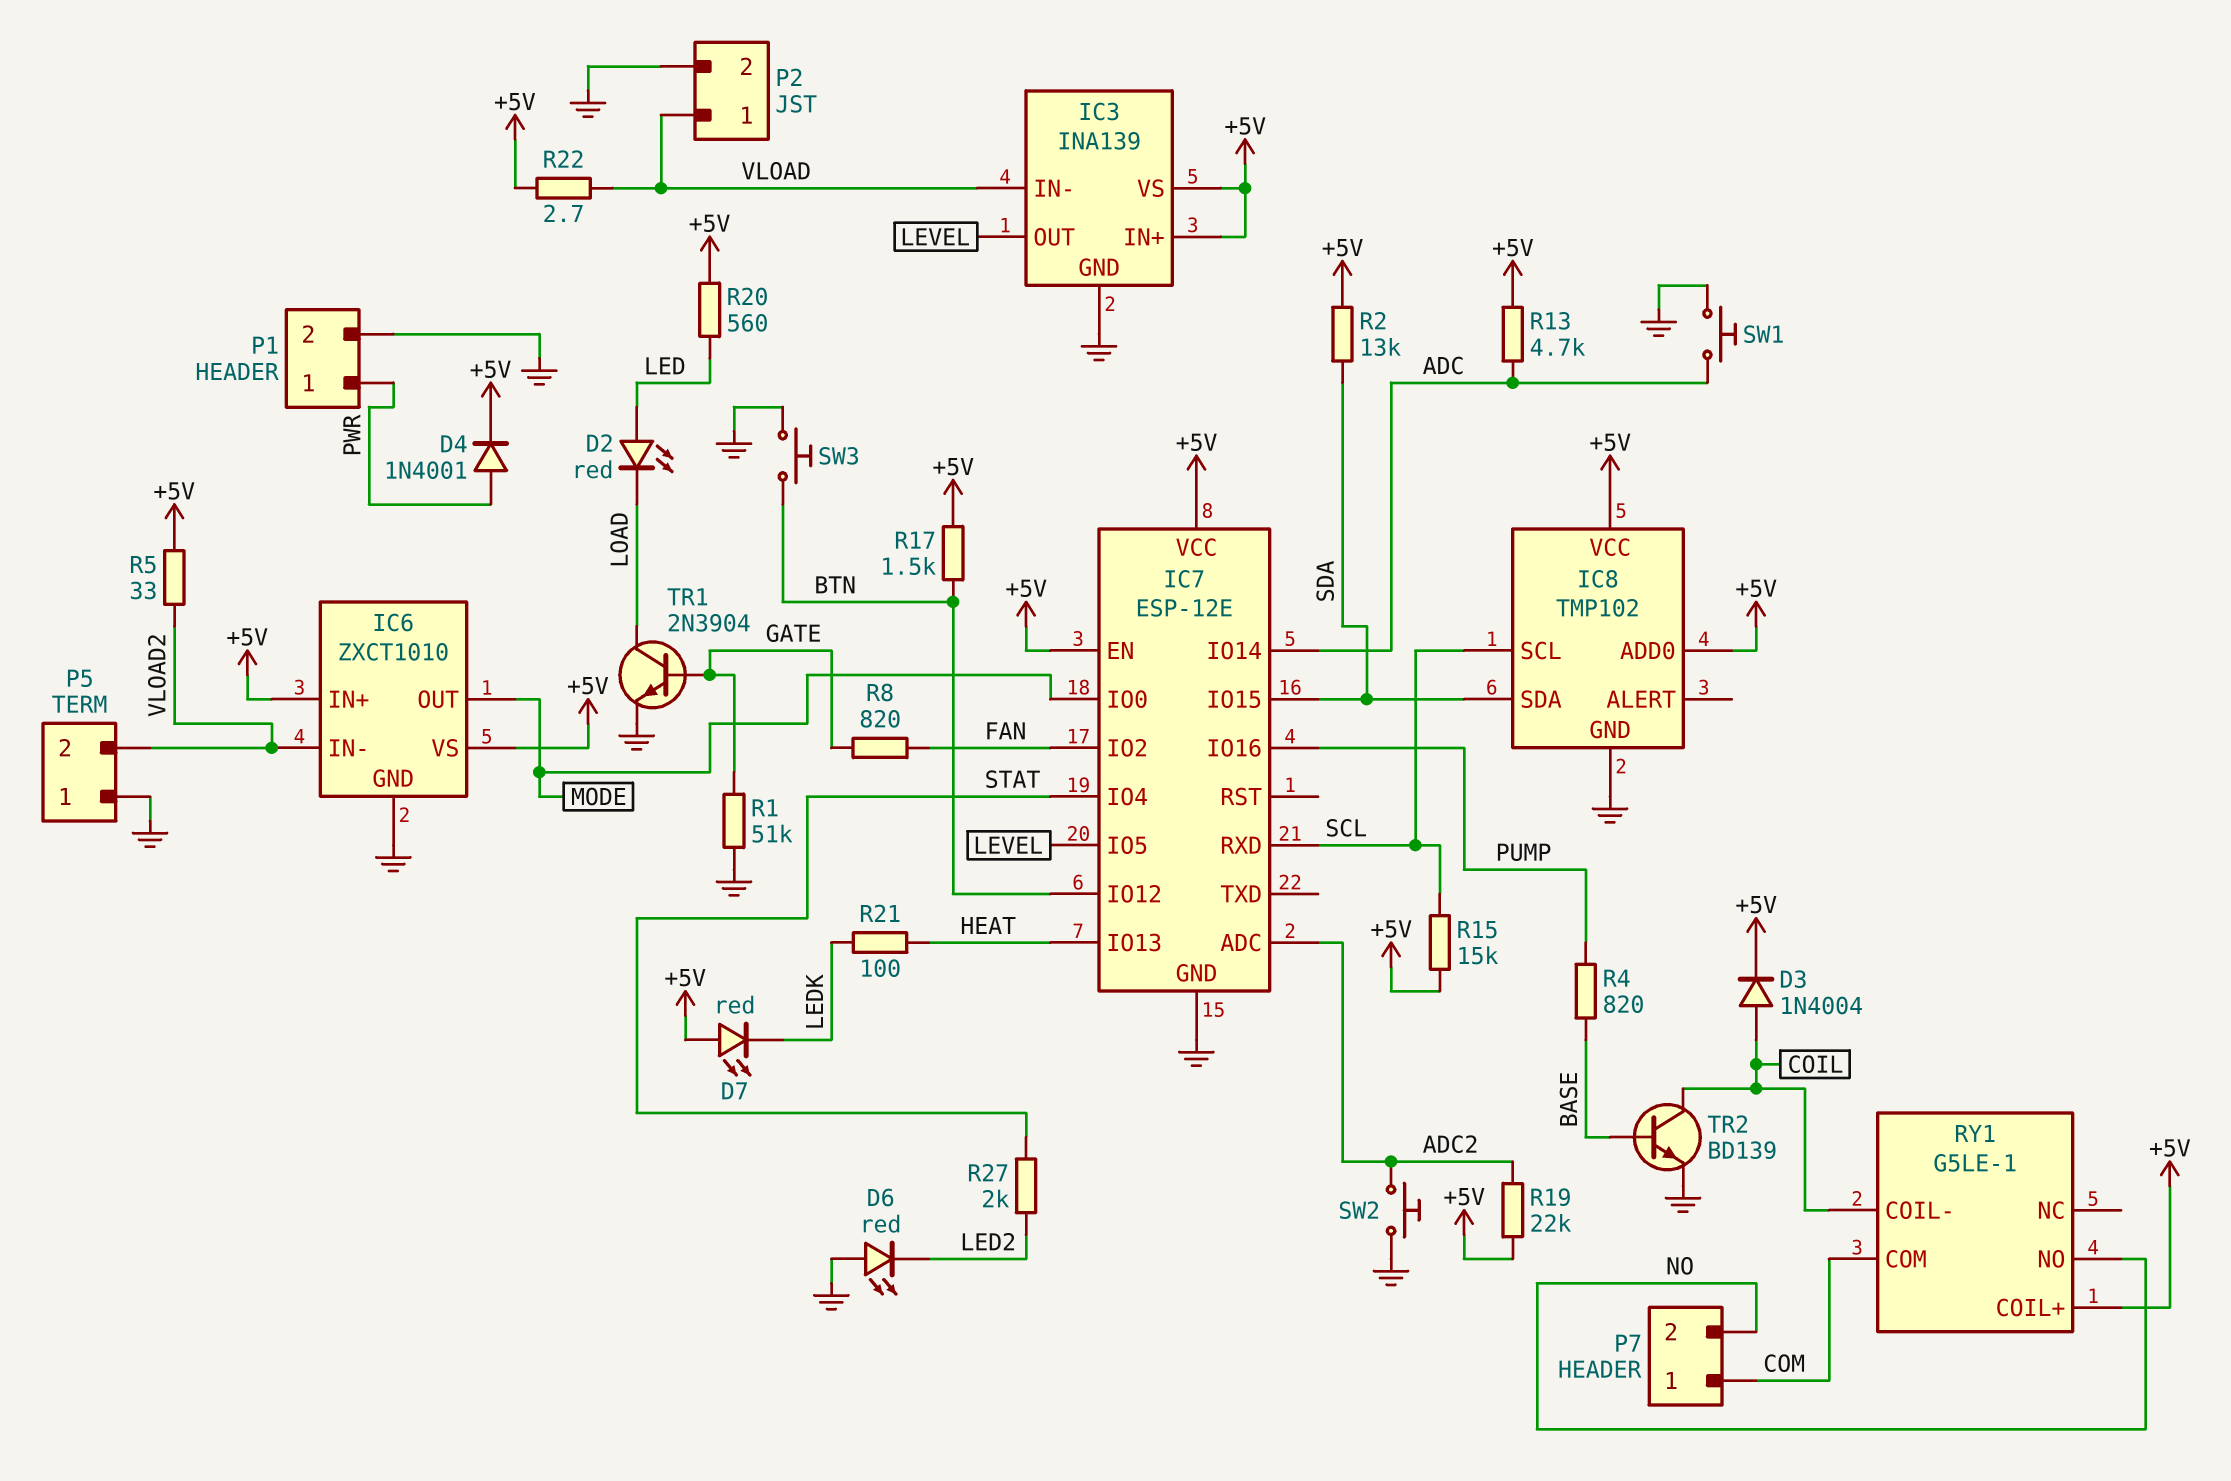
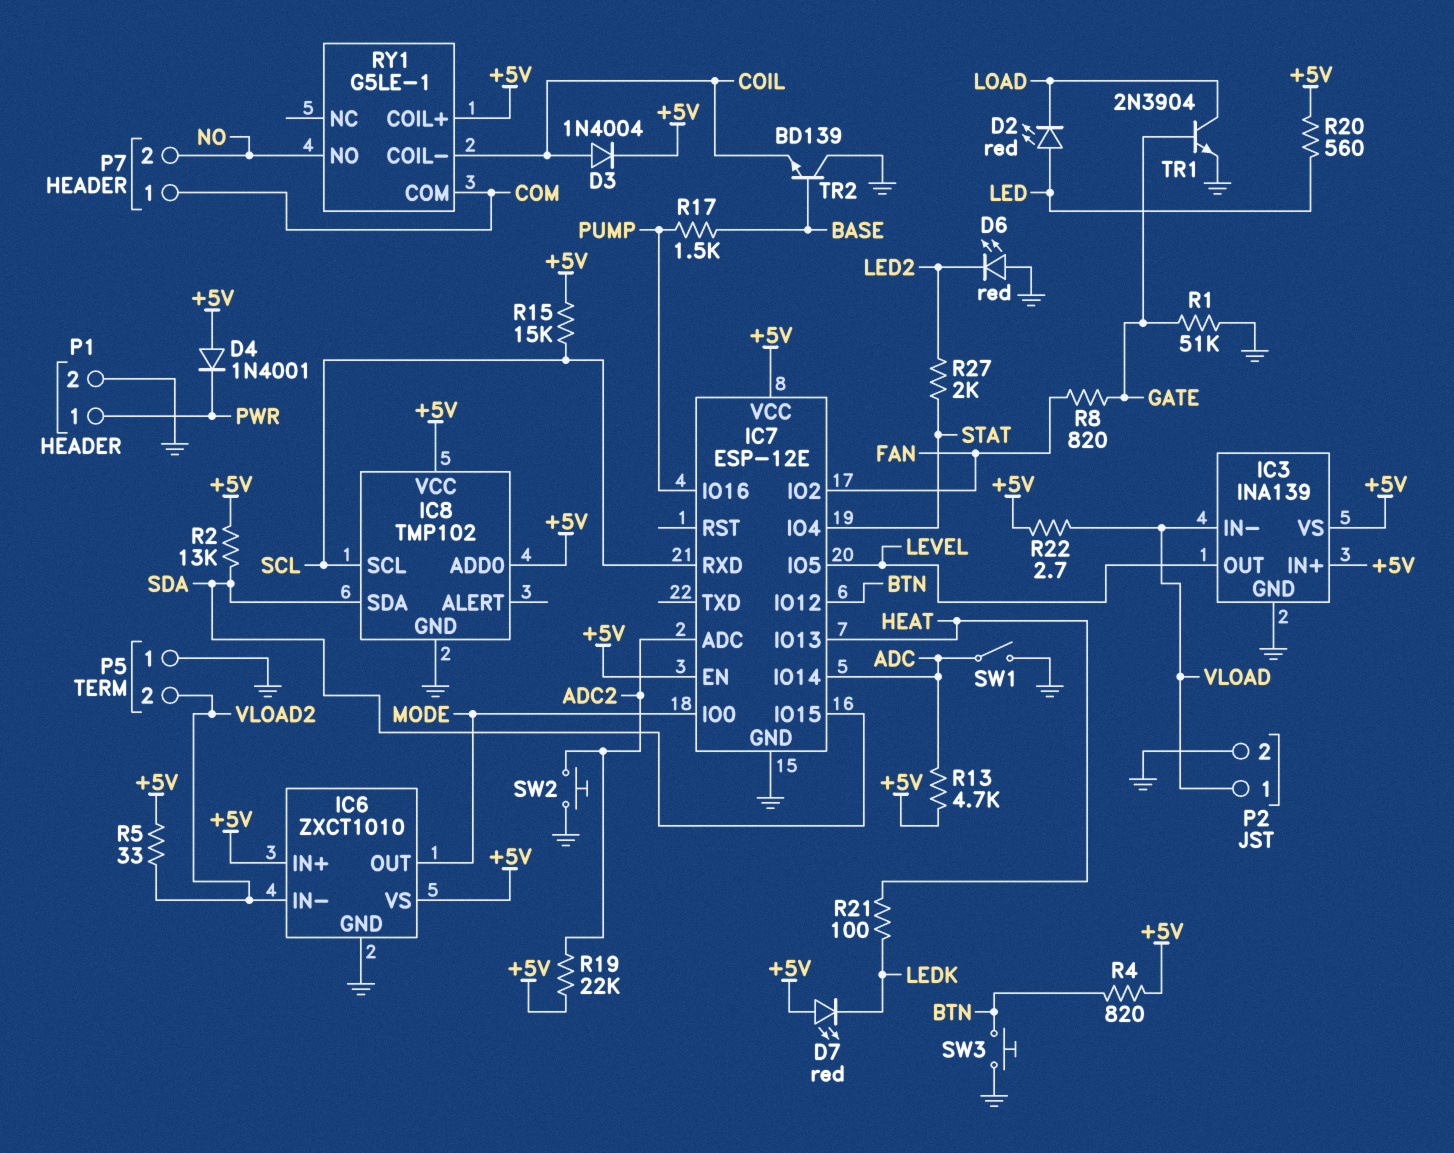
D4: diode 1N4001 (A PWR, K +5V) -> diode 1N4001 (A +5V, K PWR)
R4: 820 (BASE, PUMP) -> 820 (+5V, BTN)
R17: 1.5k (+5V, BTN) -> 1.5k (BASE, PUMP)
SW1: button (ADC, GND) -> switch (ADC, GND)
TR2: NPN BD139 (B BASE, C COIL, E GND) -> NPN BD139 (B BASE, C GND, E COIL)

